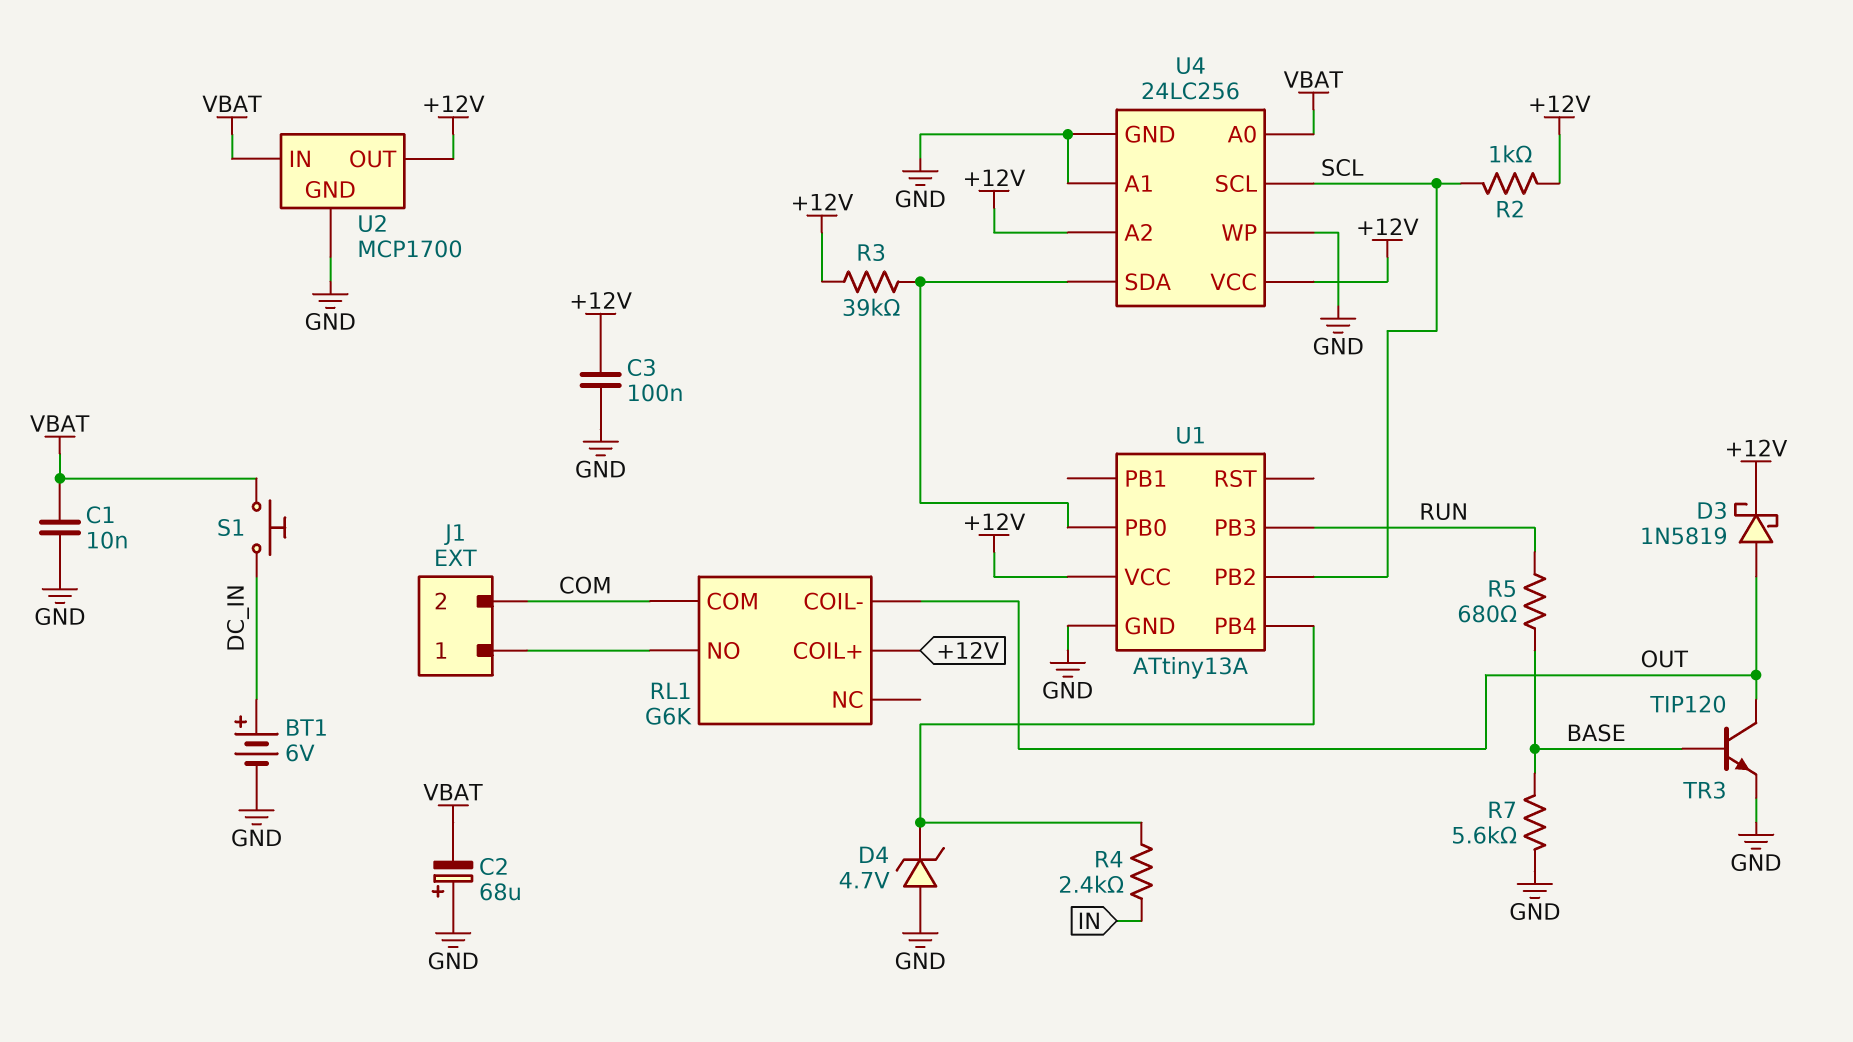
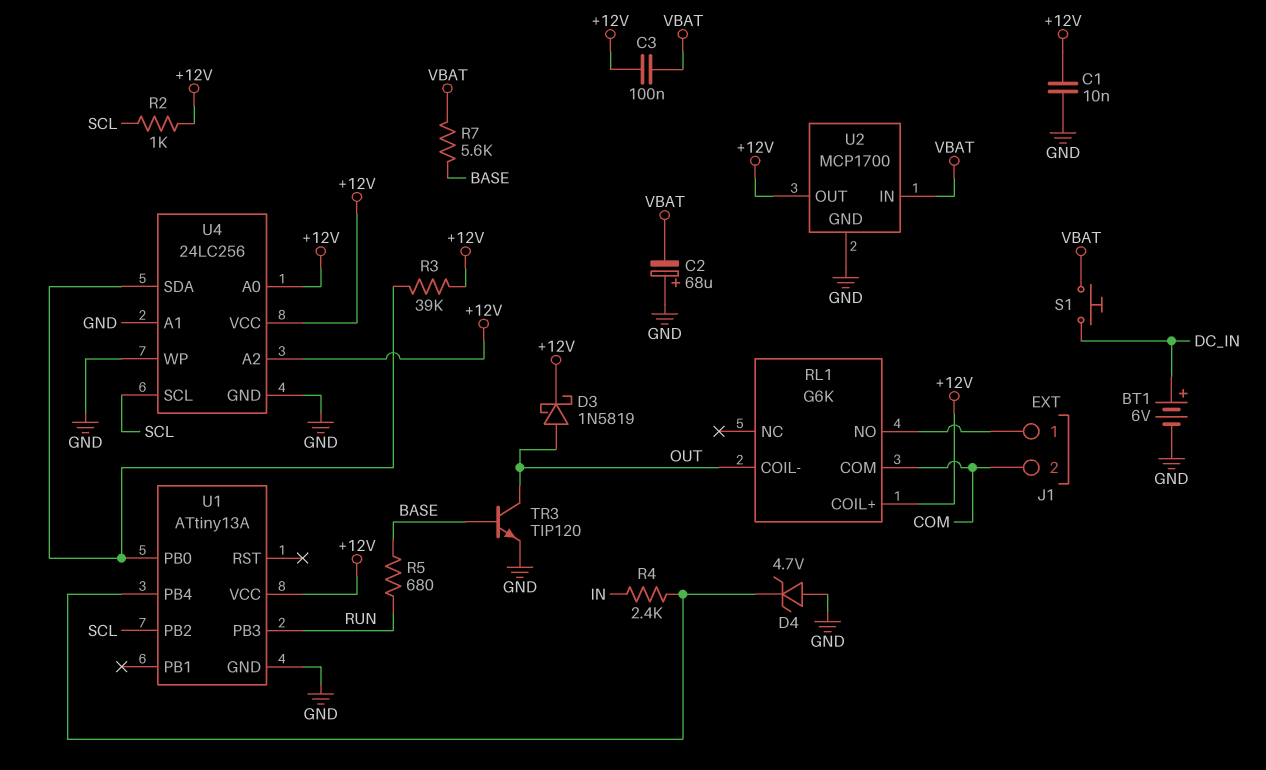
C1: 10nF (GND, VBAT) -> 10nF (+12V, GND)
C3: 100nF (+12V, GND) -> 100nF (+12V, VBAT)
R7: 5.6k (BASE, GND) -> 5.6k (BASE, VBAT)
U4 pin A0: VBAT -> +12V

